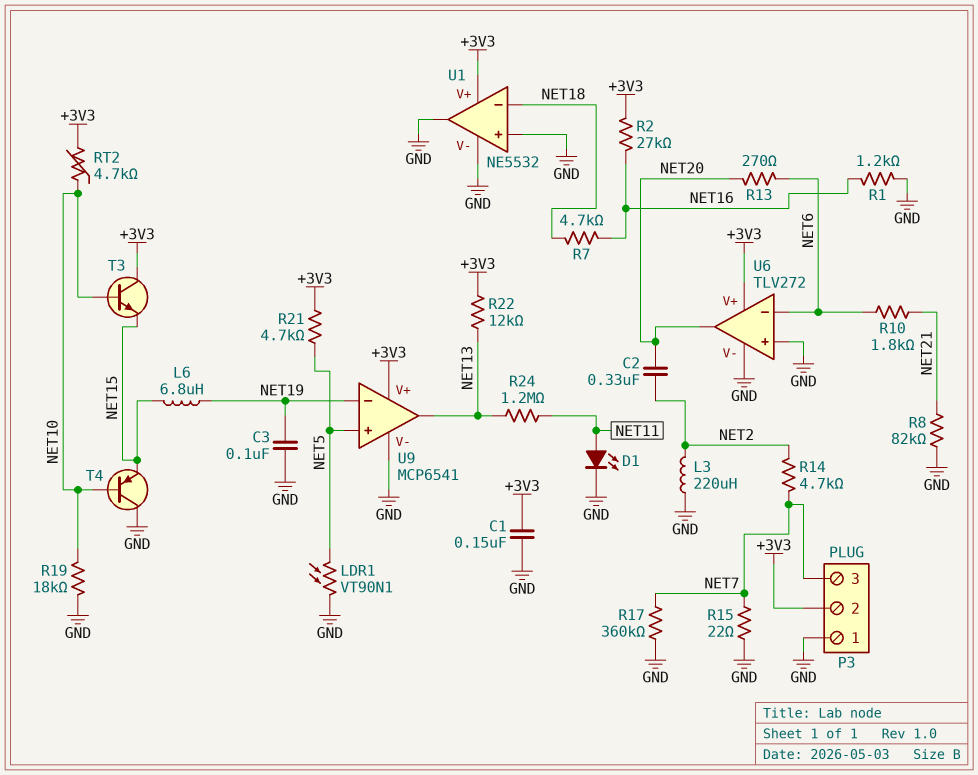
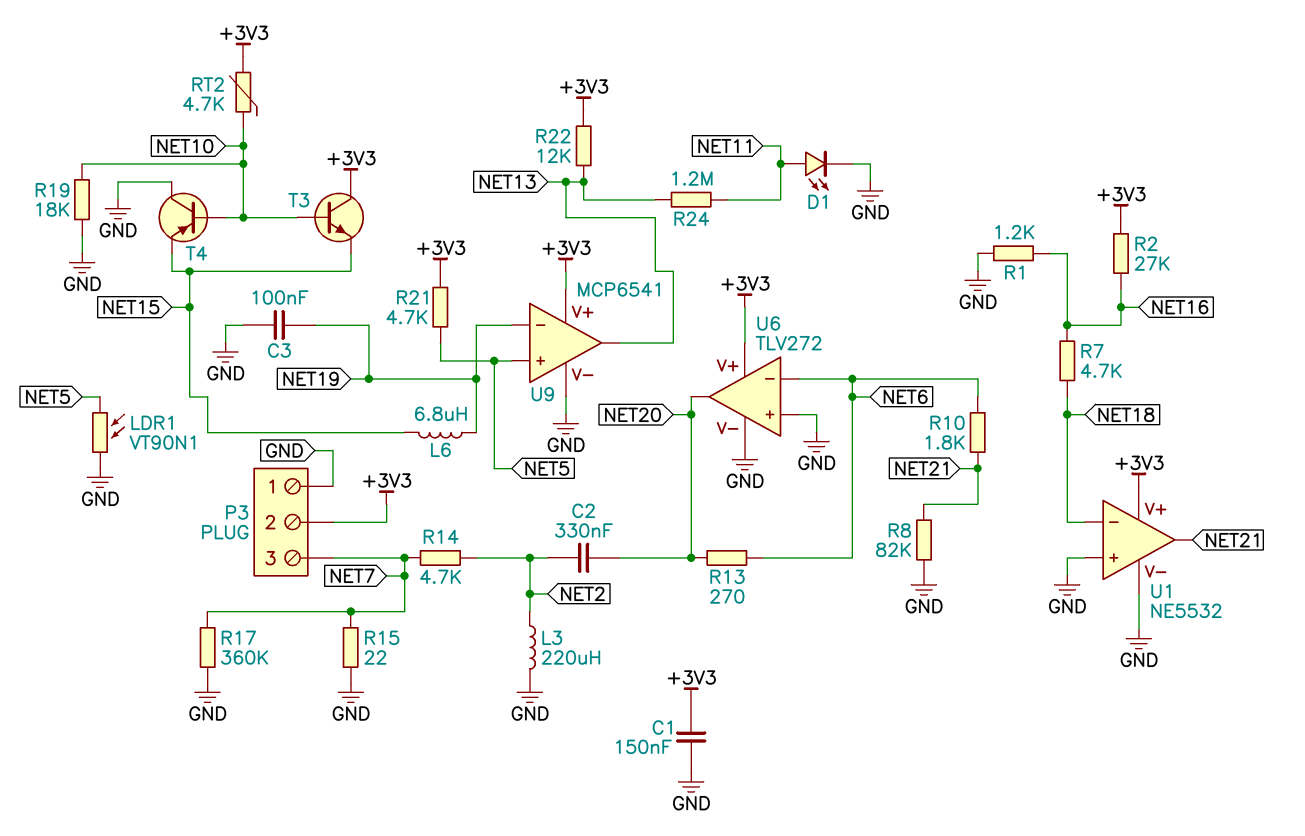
U1 pin out: GND -> NET21

